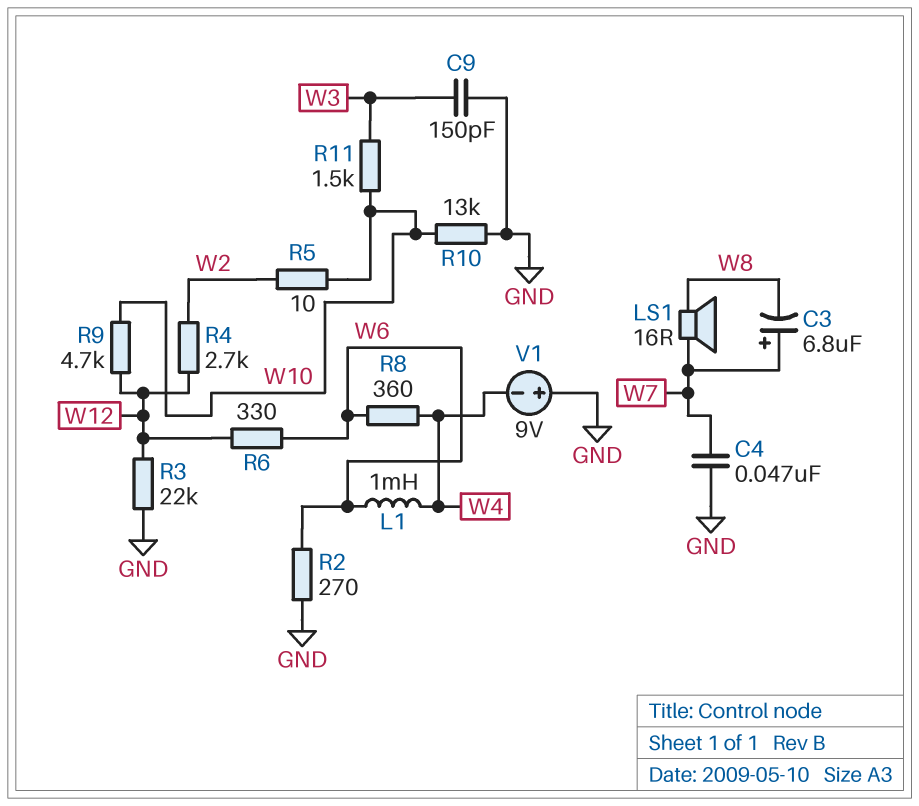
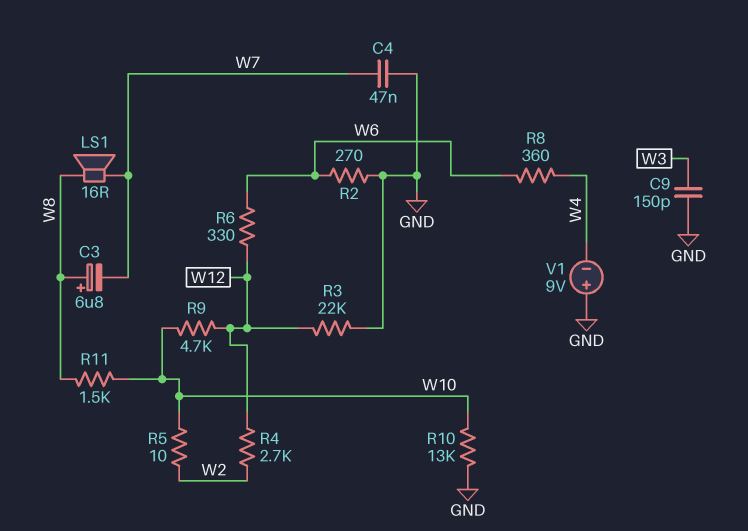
C3: 6.8uF (plus W7, minus W8) -> 6.8uF (plus W8, minus W7)
L1: 1mH (W4, W6) -> none
R11: 1.5k (W3, W10) -> 1.5k (W8, W10)

